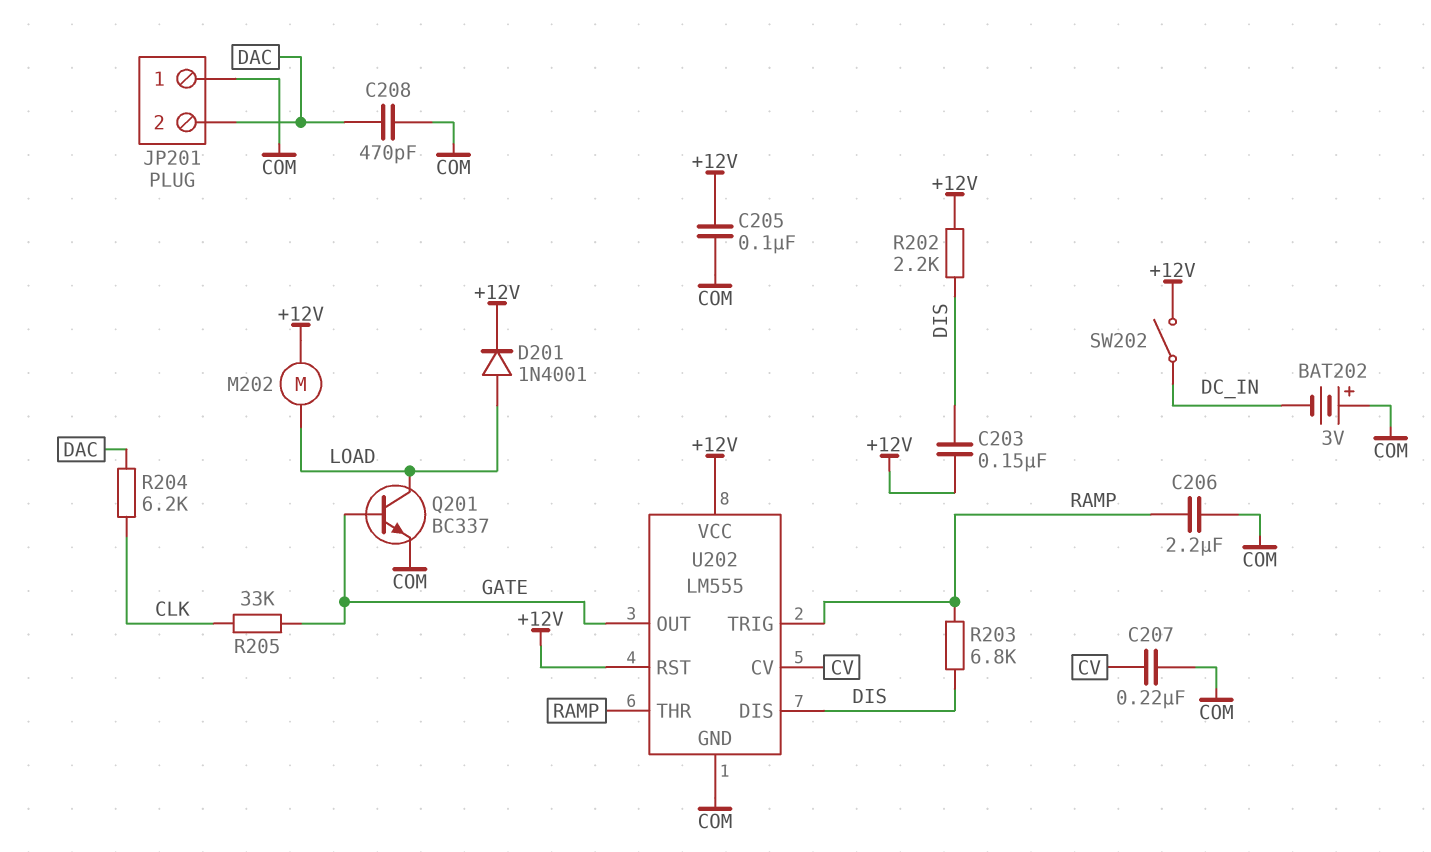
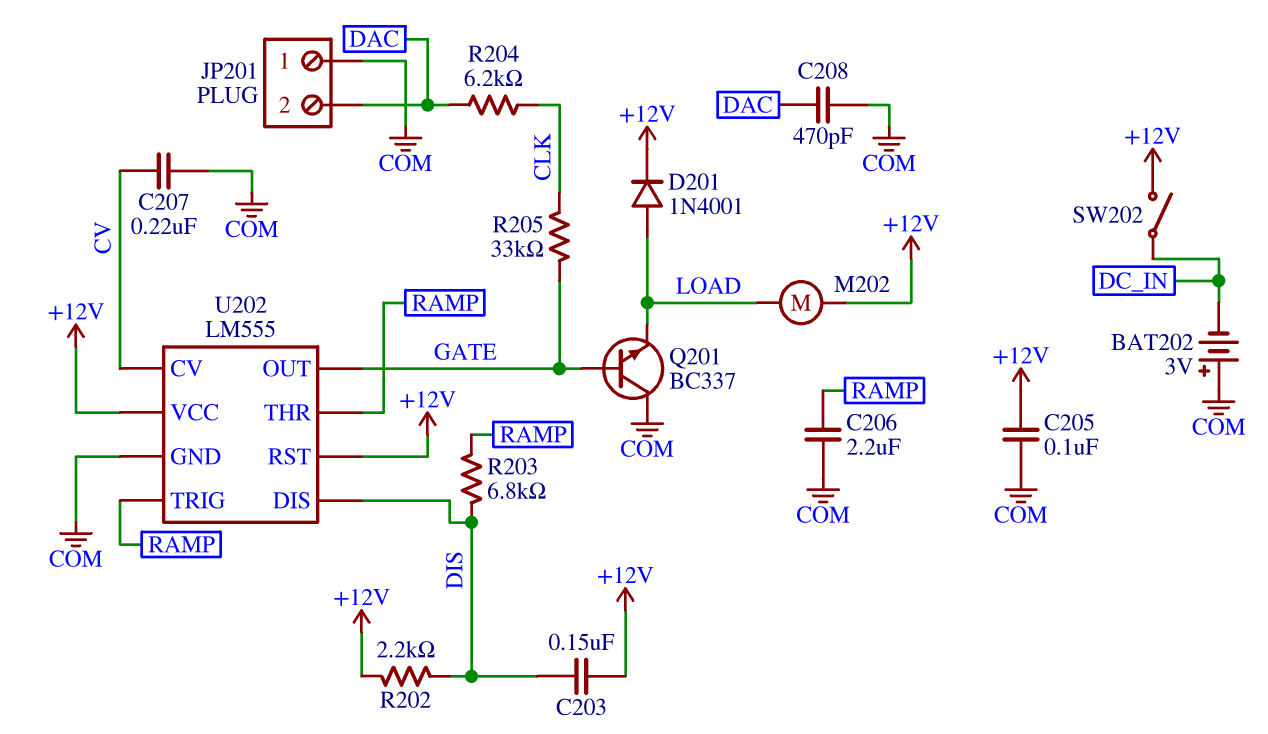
Q201: NPN BC337 (B GATE, C LOAD, E COM) -> NPN BC337 (B GATE, C COM, E LOAD)

